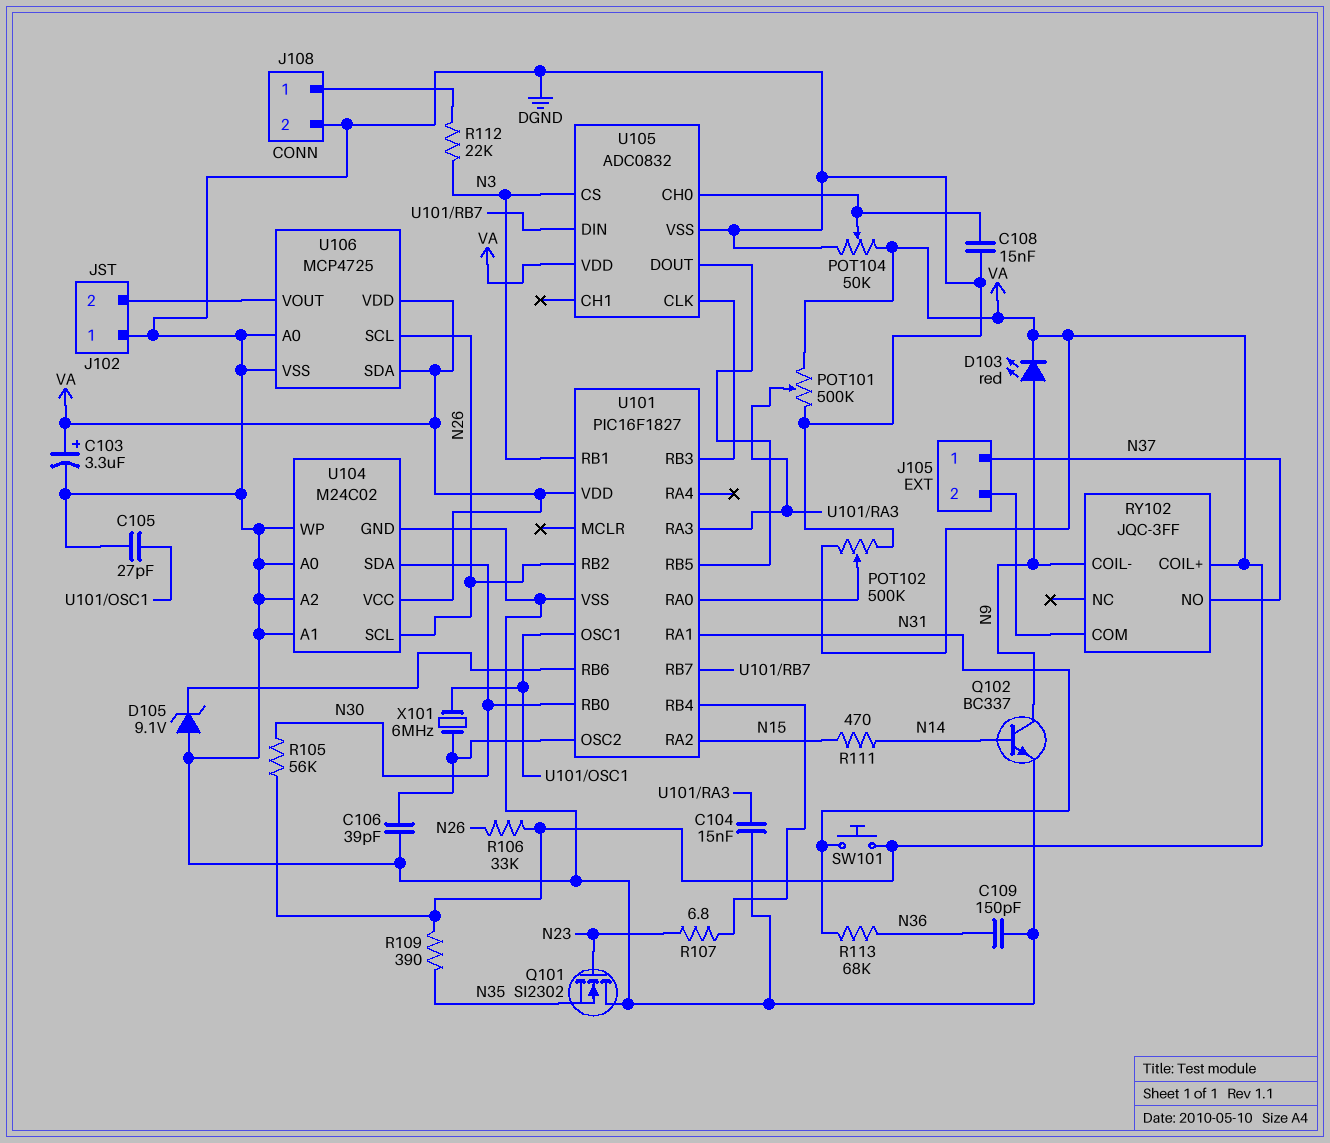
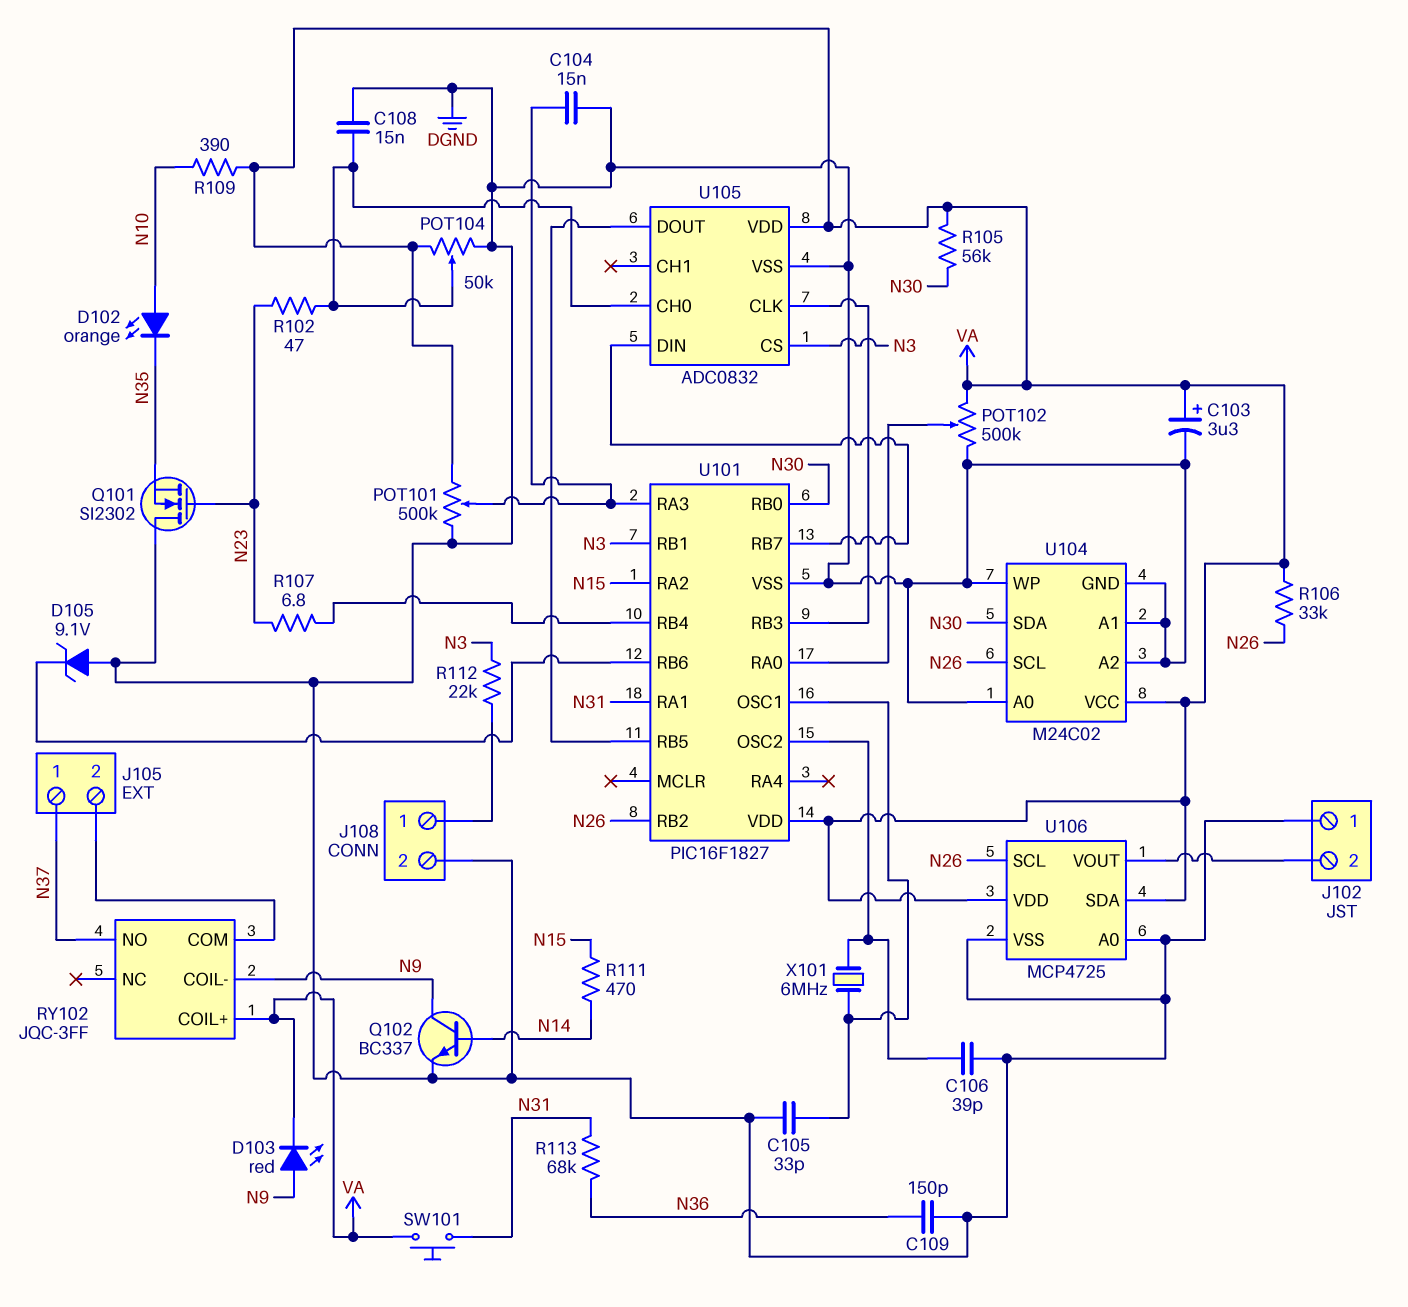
C105: 27pF (DGND, U101/OSC1) -> 33pF (DGND, U101/OSC1)
D102: none -> LED orange (A N10, K N35)
R102: none -> 47 (N23, U105/CH0)
R109: 390 (N35, VA) -> 390 (N10, VA)

